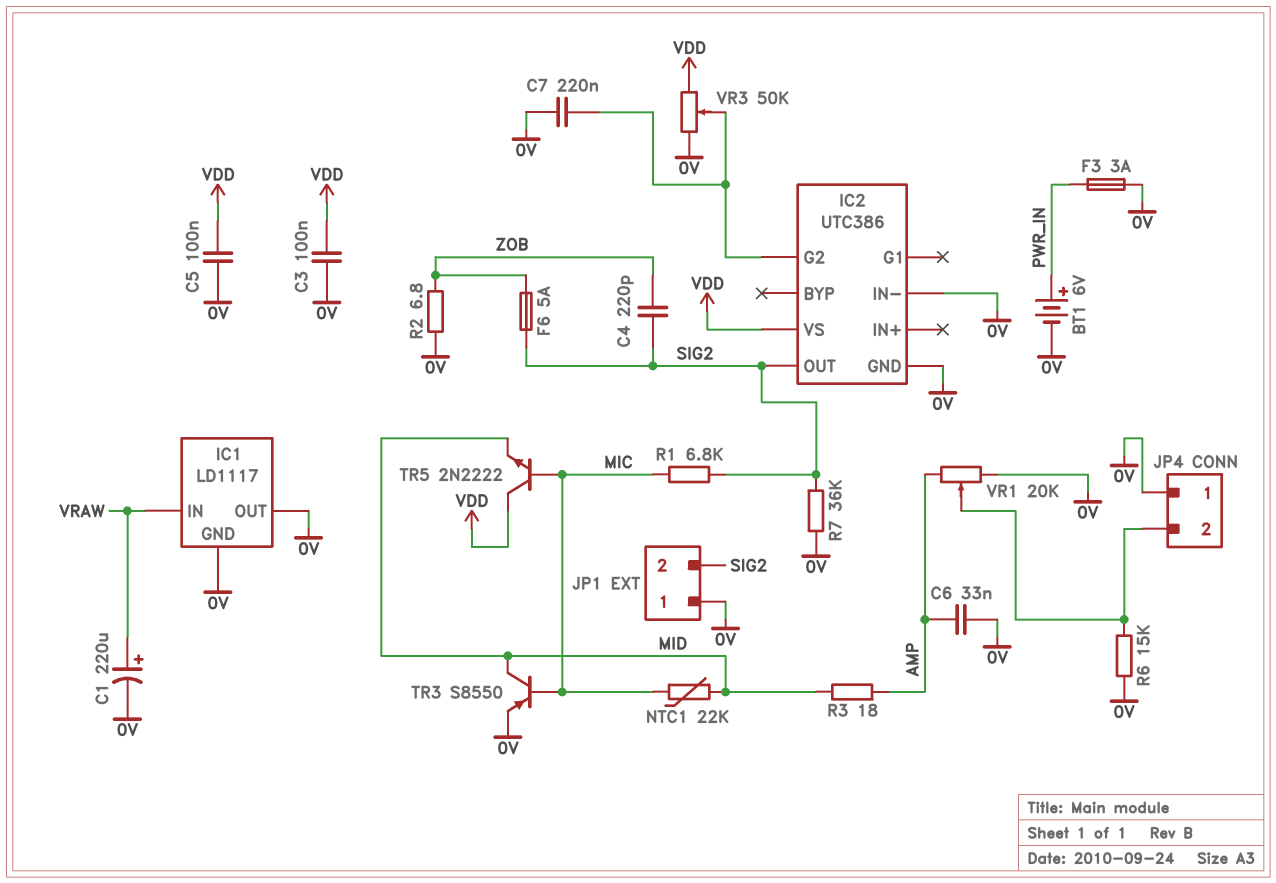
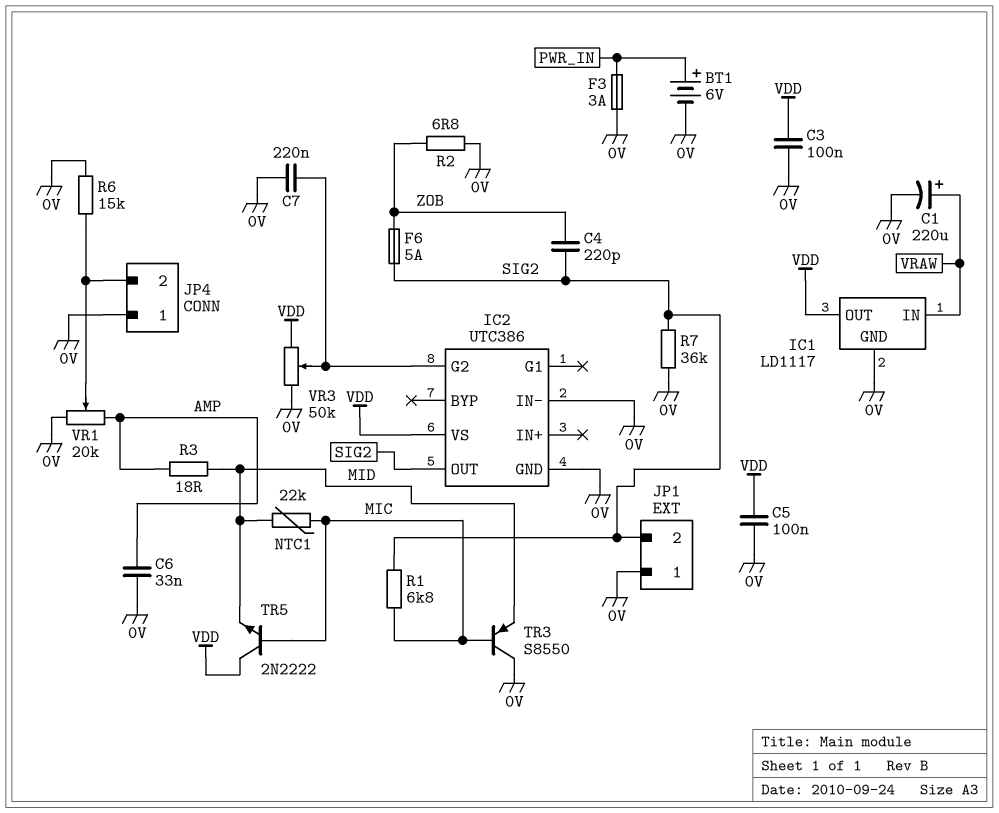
IC1 pin OUT: 0V -> VDD
TR3: PNP S8550 (B MIC, C MID, E 0V) -> PNP S8550 (B MIC, C 0V, E MID)

